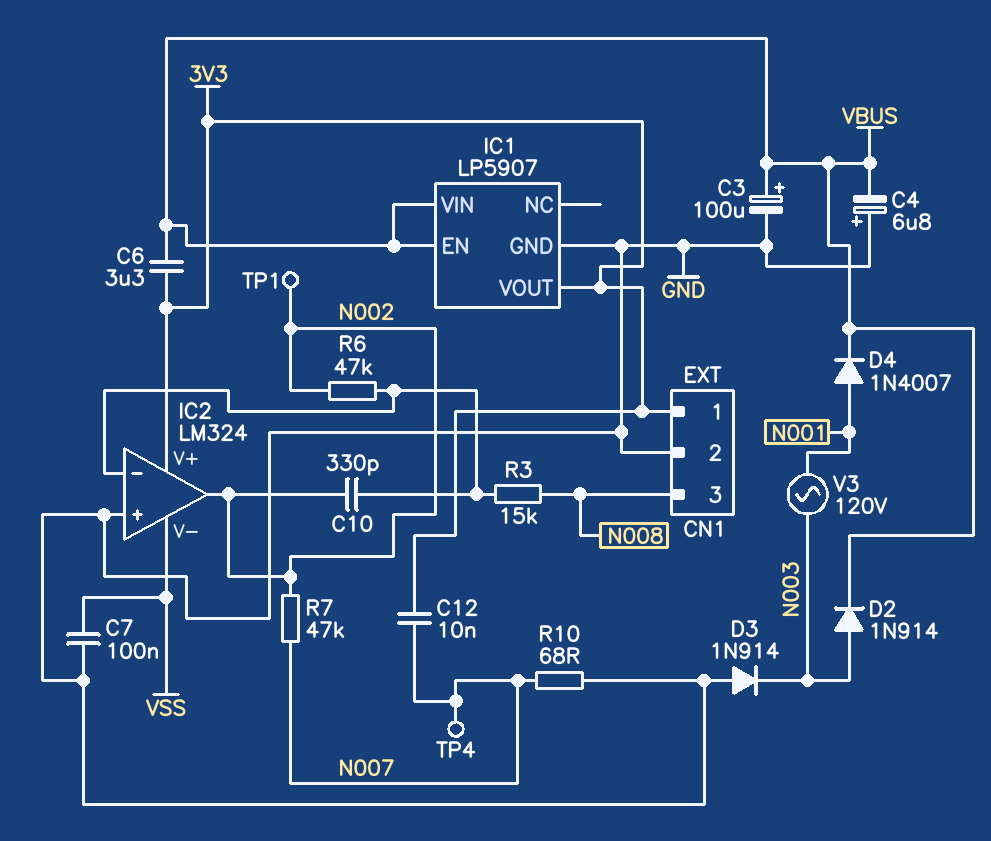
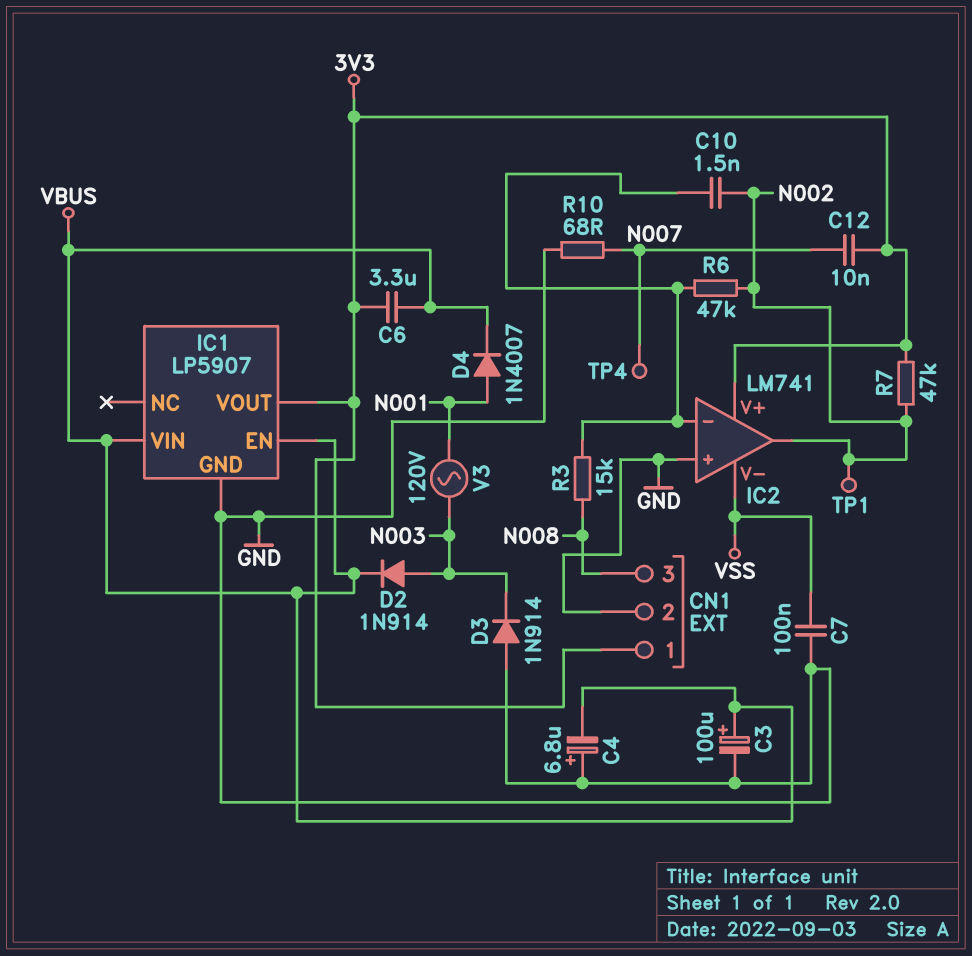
C10: 330pF (IC2/in-, N002) -> 1.5nF (IC2/in-, N002)
IC2: LM324 -> LM741
R7: 47k (N002, N007) -> 47k (3V3, N002)

